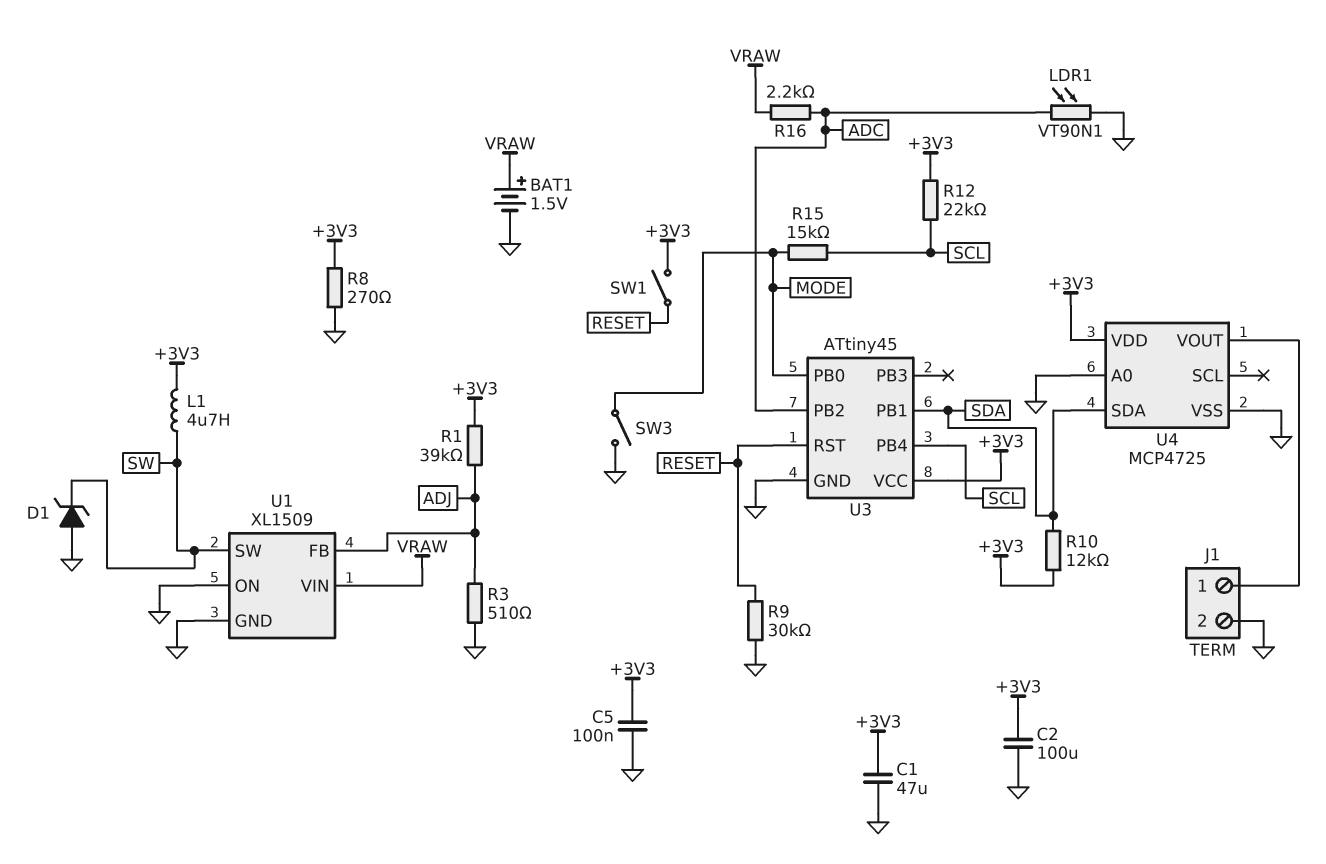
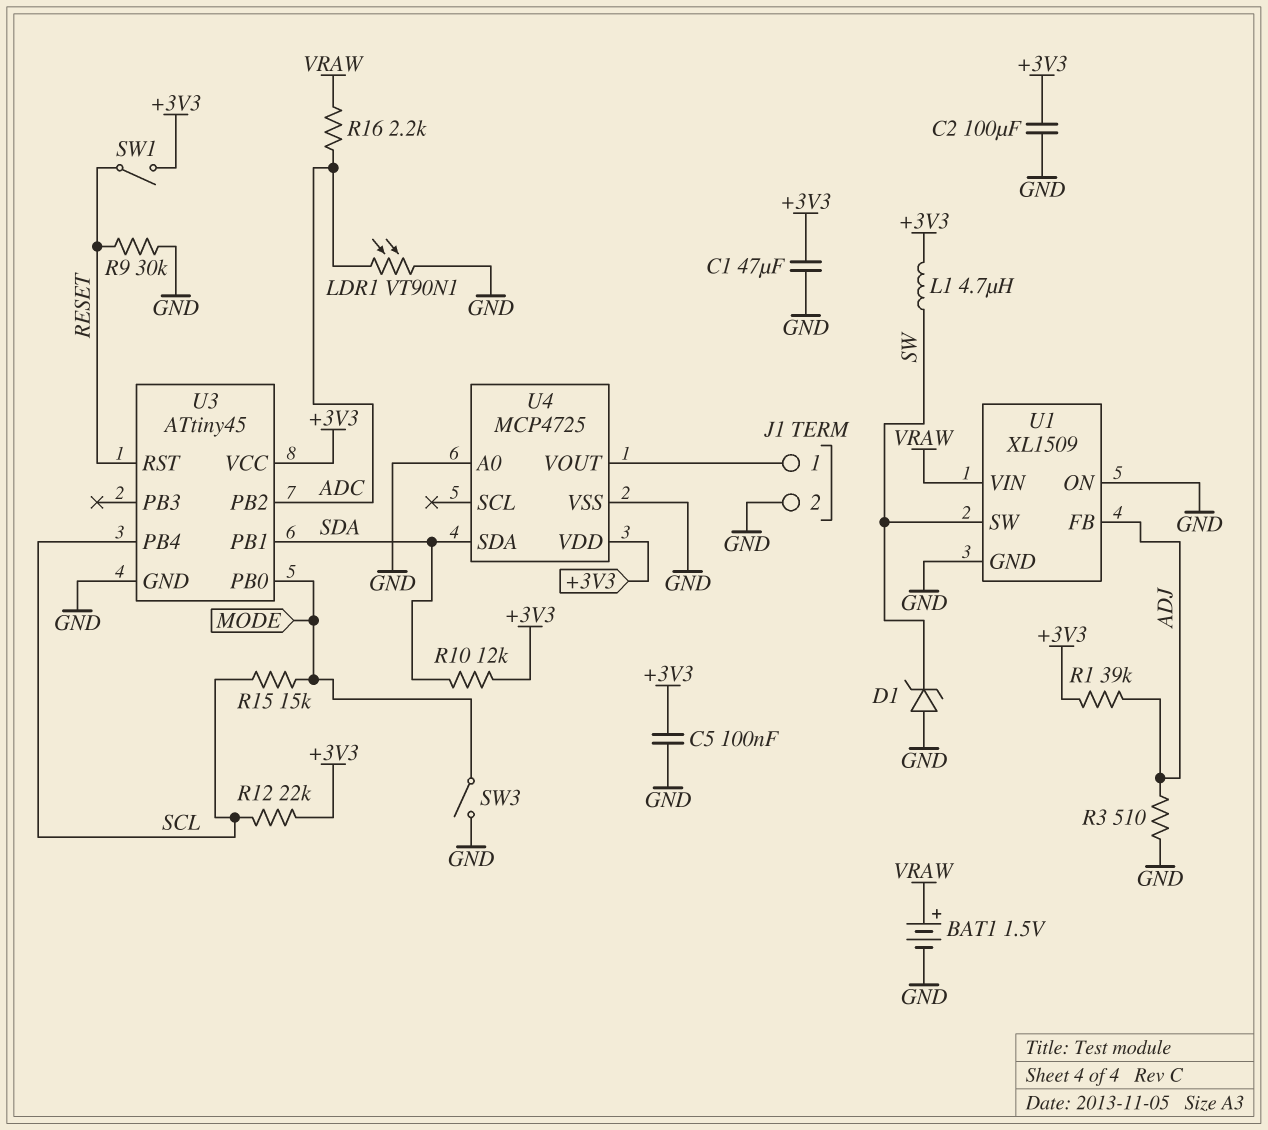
R8: 270 (+3V3, GND) -> none

